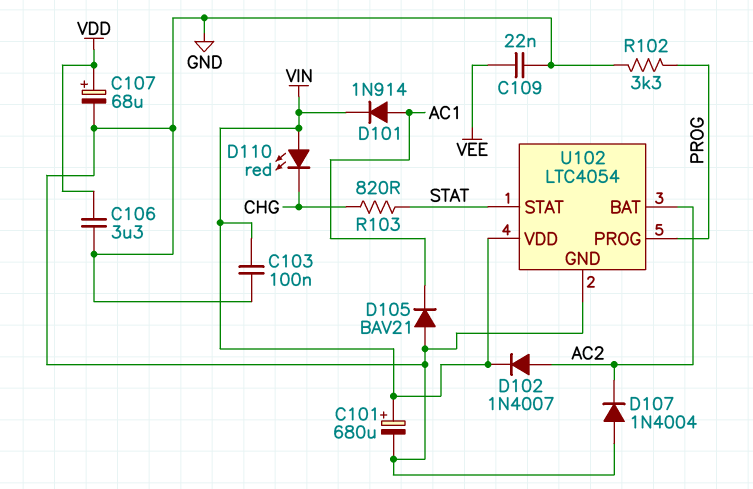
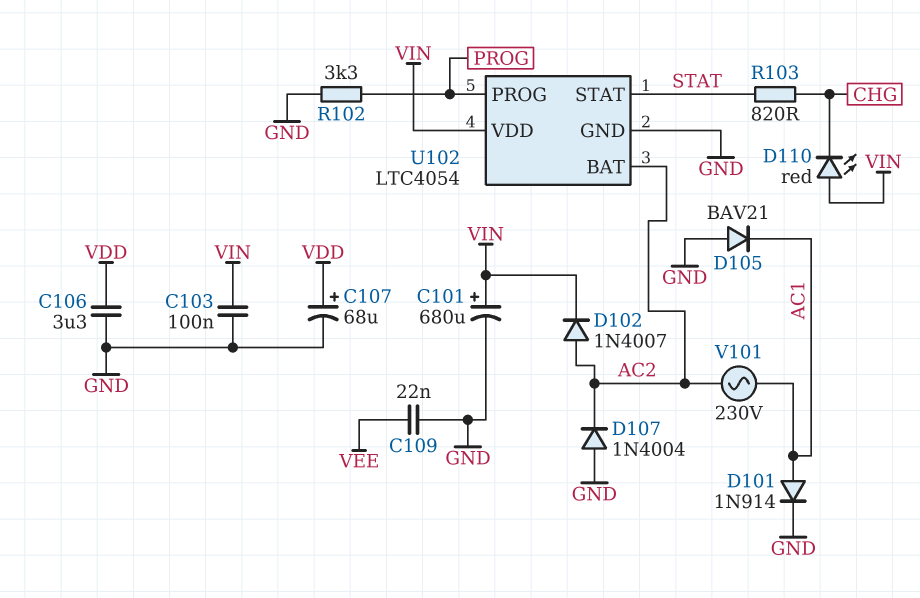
D101: diode 1N914 (A AC1, K VIN) -> diode 1N914 (A AC1, K GND)
V101: none -> AC 230V (AC1, AC2)

